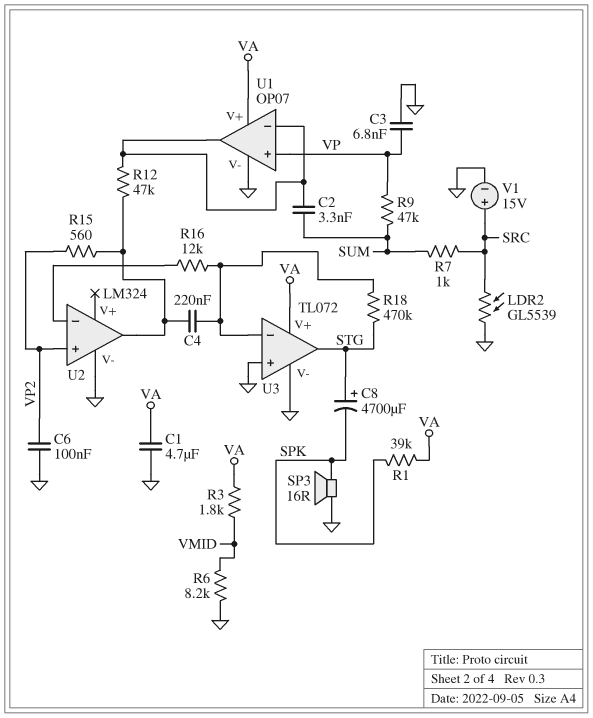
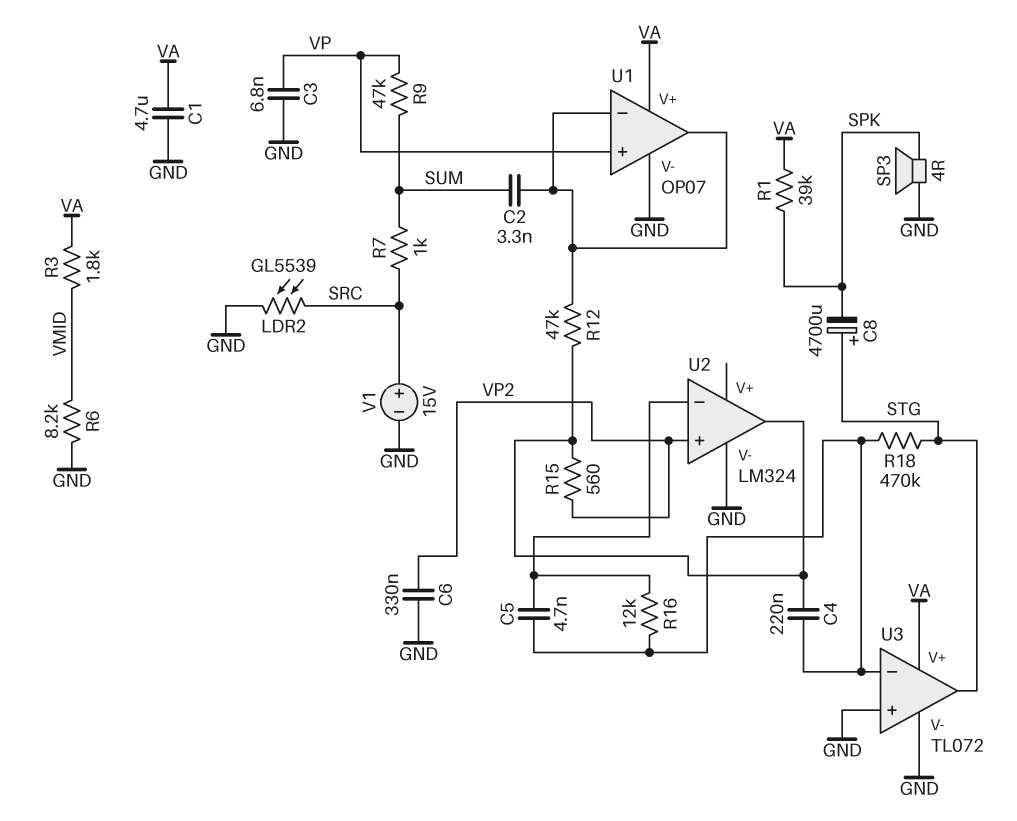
C5: none -> 4.7nF (U2/in-, U3/in-)
C6: 100nF (GND, VP2) -> 330nF (GND, VP2)
SP3: speaker 16R (GND, SPK) -> speaker 4R (GND, SPK)

